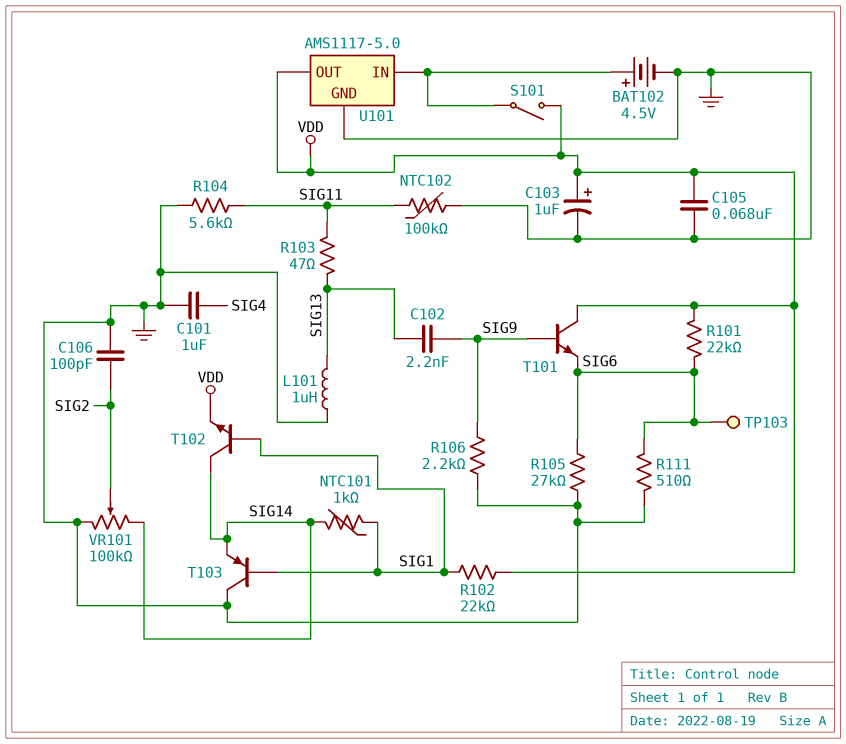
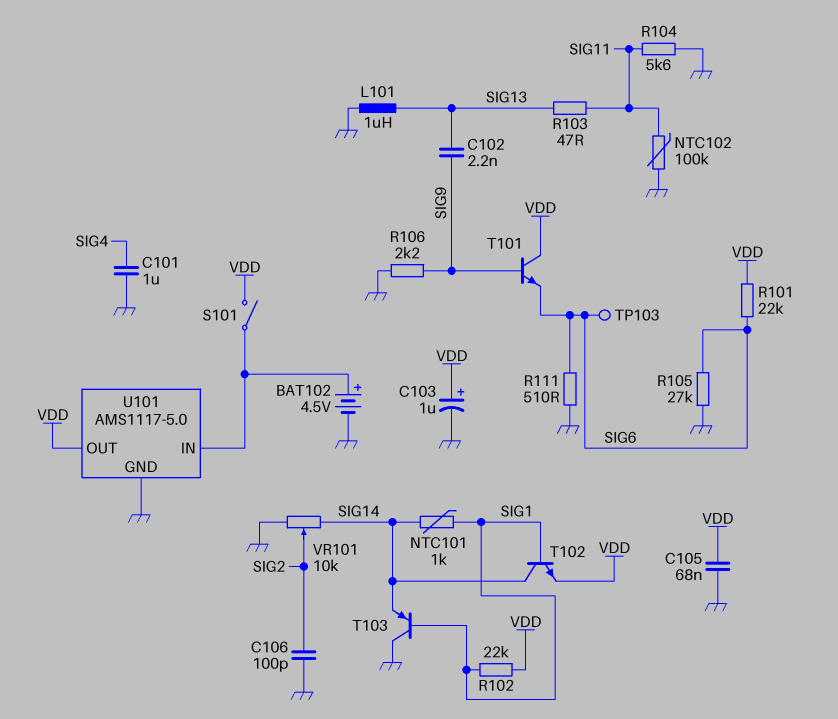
VR101: 100k (GND, SIG14, wiper SIG2) -> 10k (GND, SIG14, wiper SIG2)

